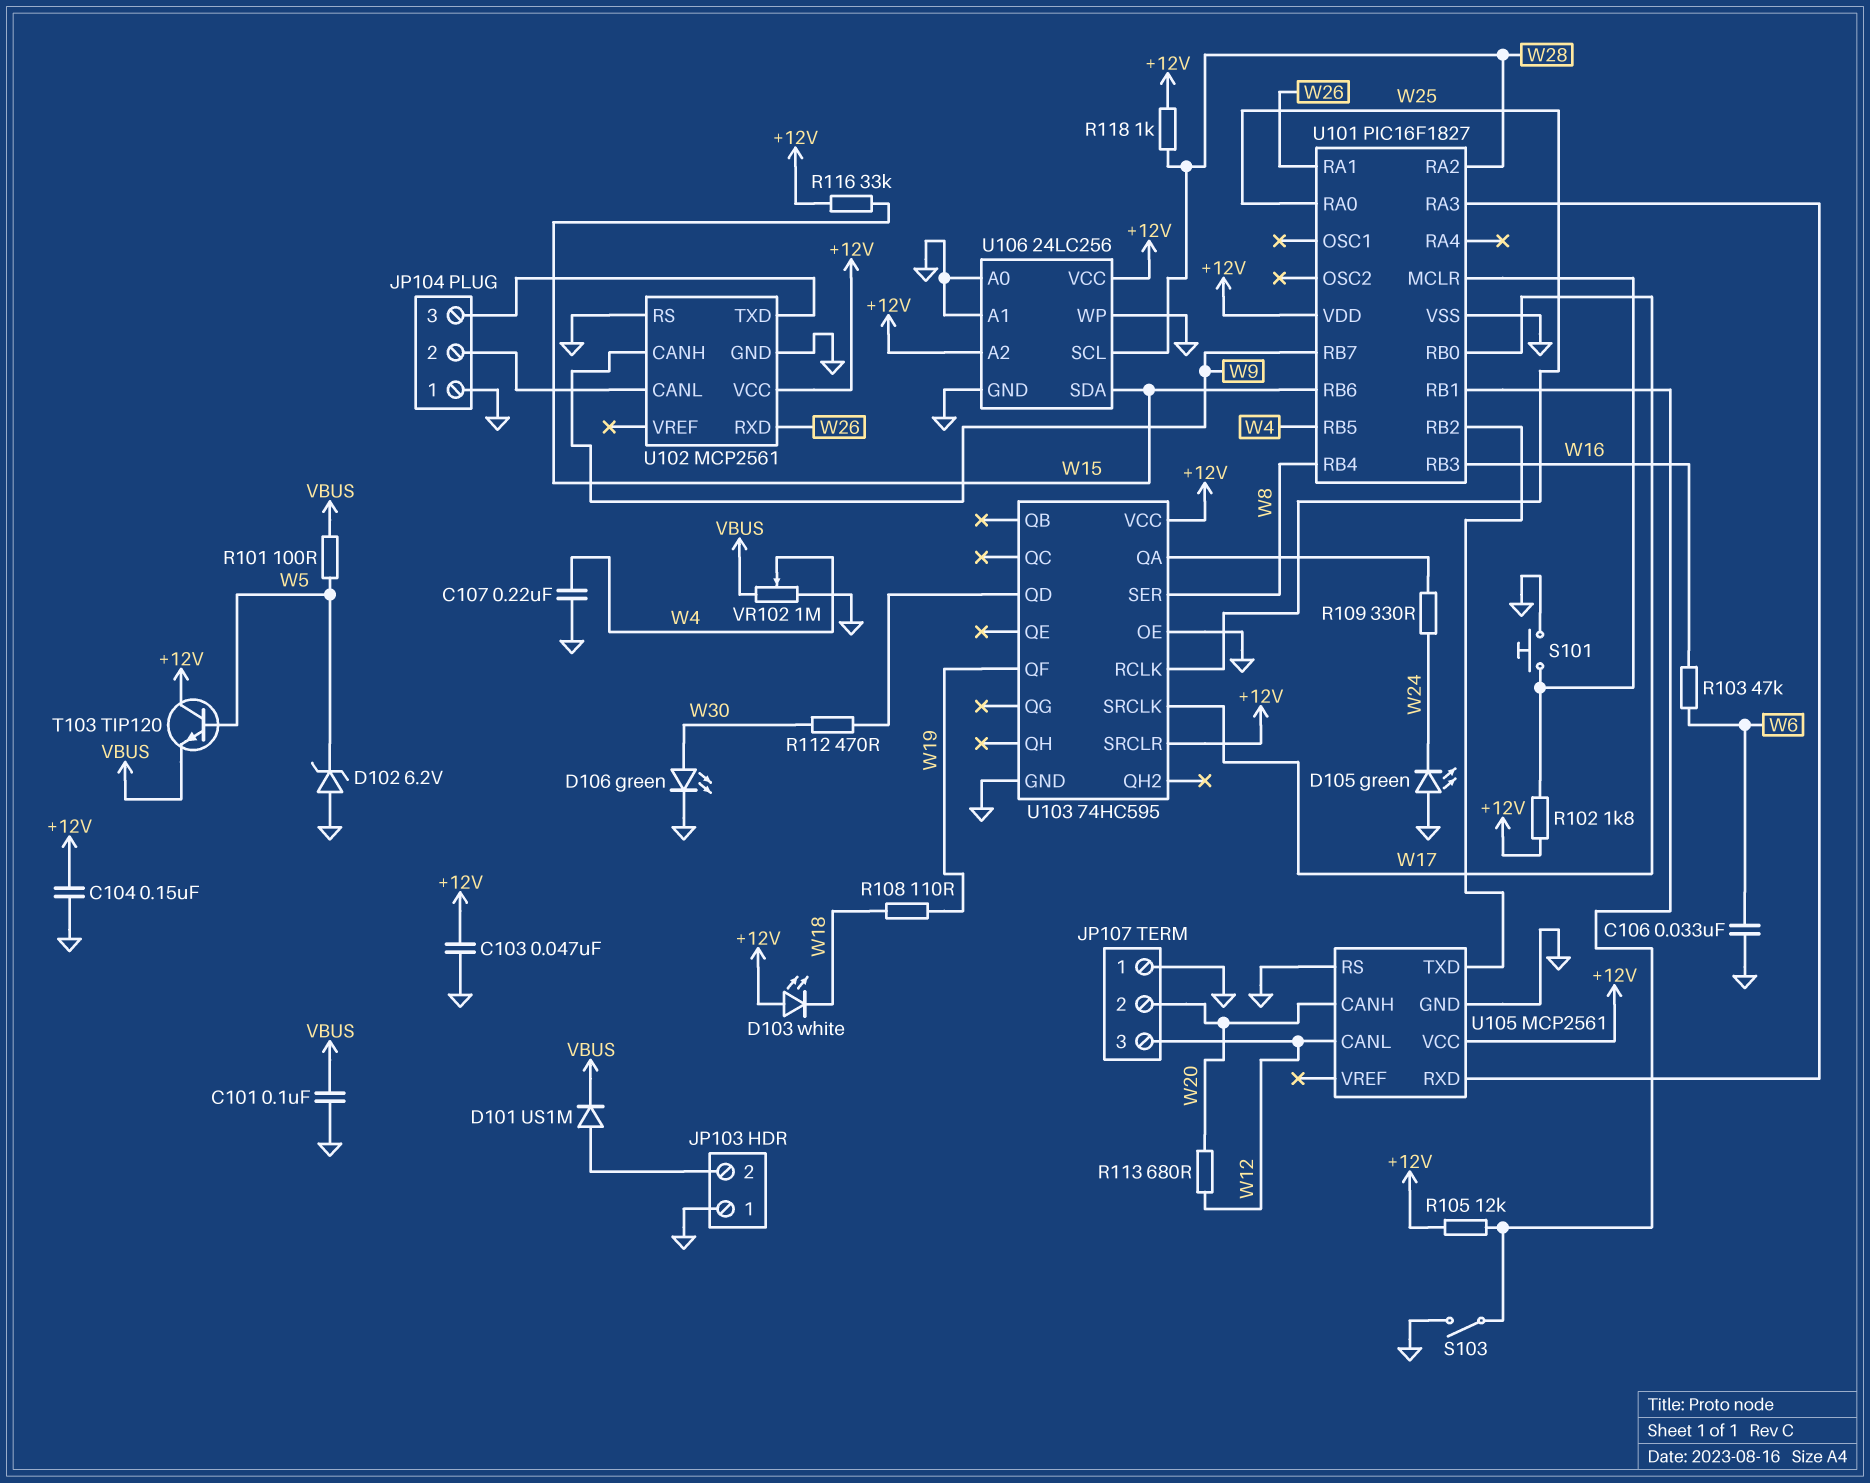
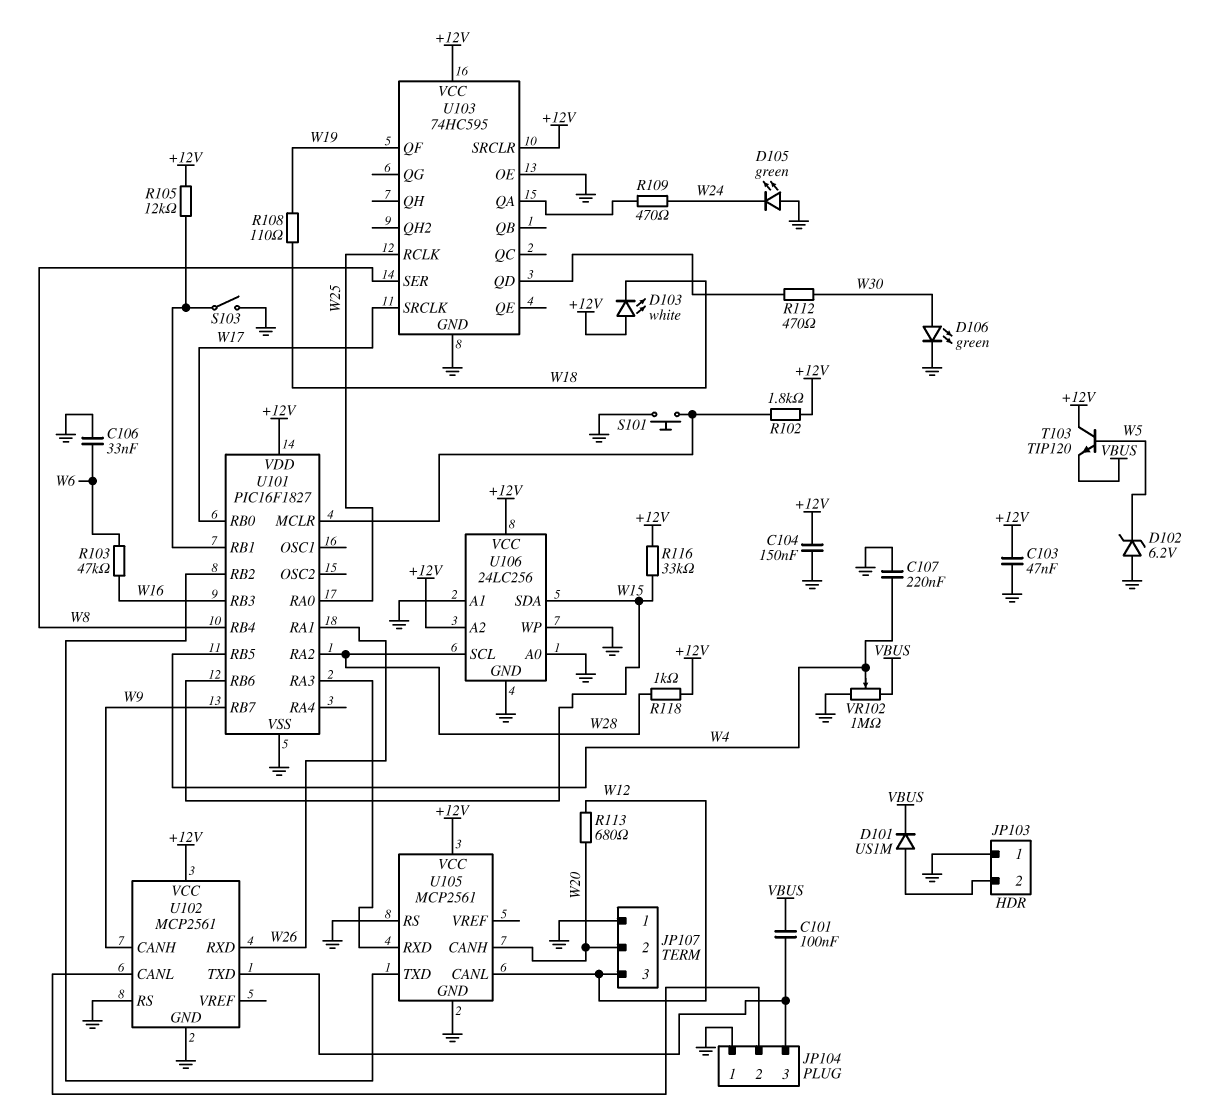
C101: 100nF (GND, VBUS) -> 100nF (JP104/3, VBUS)
R101: 100 (VBUS, W5) -> none
R109: 330 (U103/QA, W24) -> 470 (U103/QA, W24)

